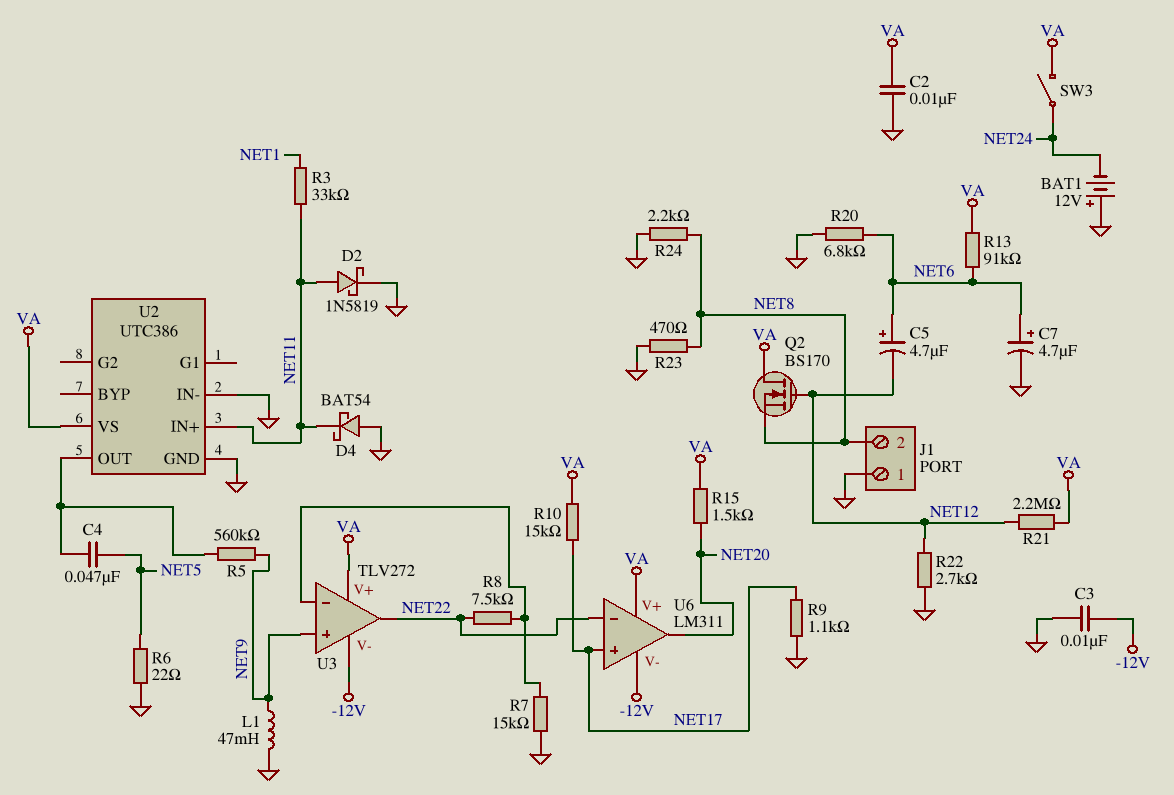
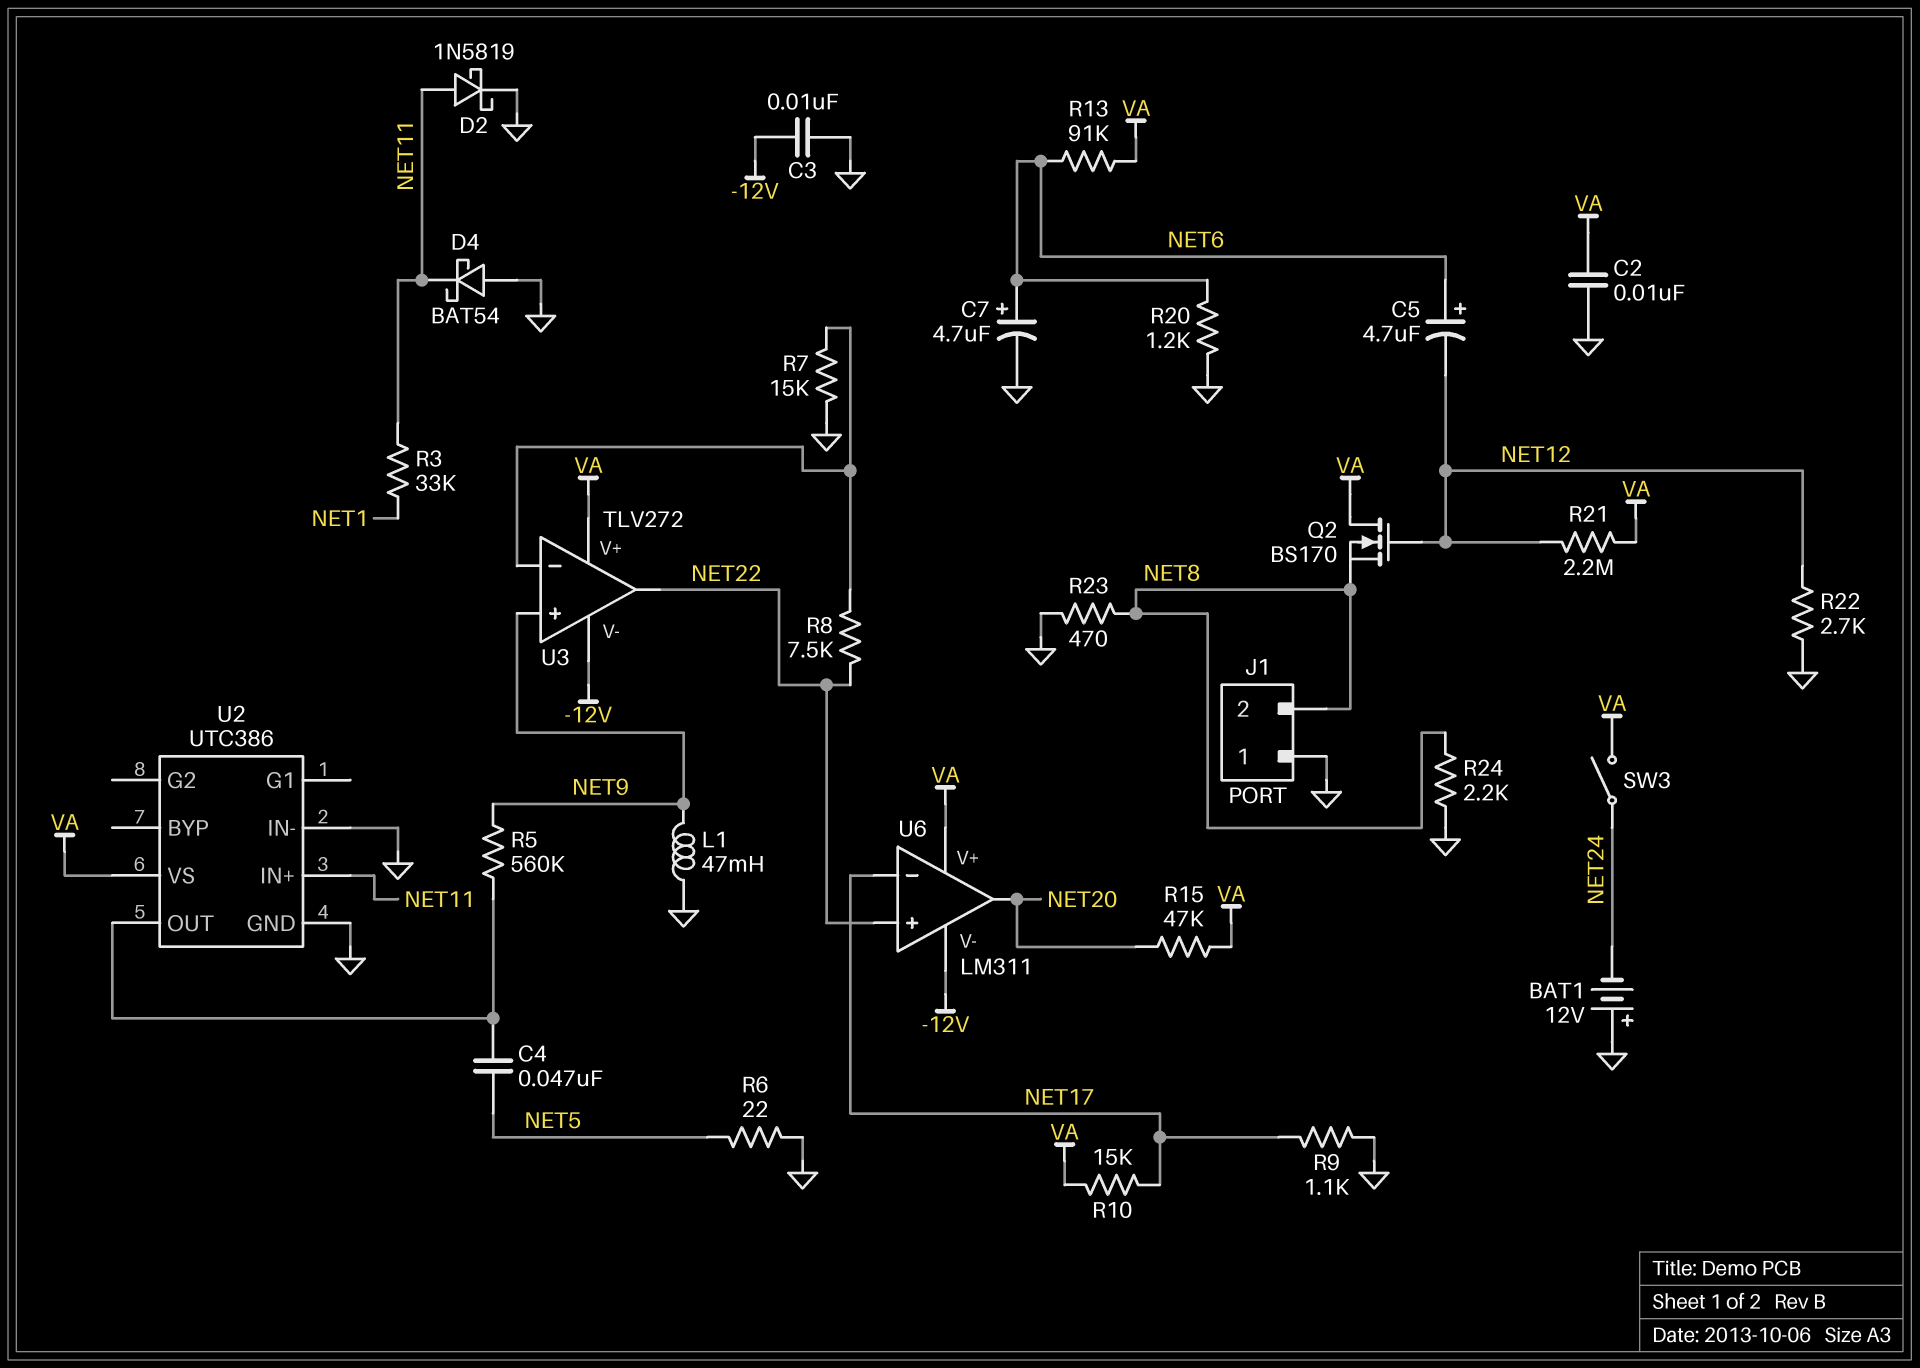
R15: 1.5k (NET20, VA) -> 47k (NET20, VA)
R20: 6.8k (GND, NET6) -> 1.2k (GND, NET6)
U6 pin in+: NET17 -> NET22
U6 pin in-: NET22 -> NET17

